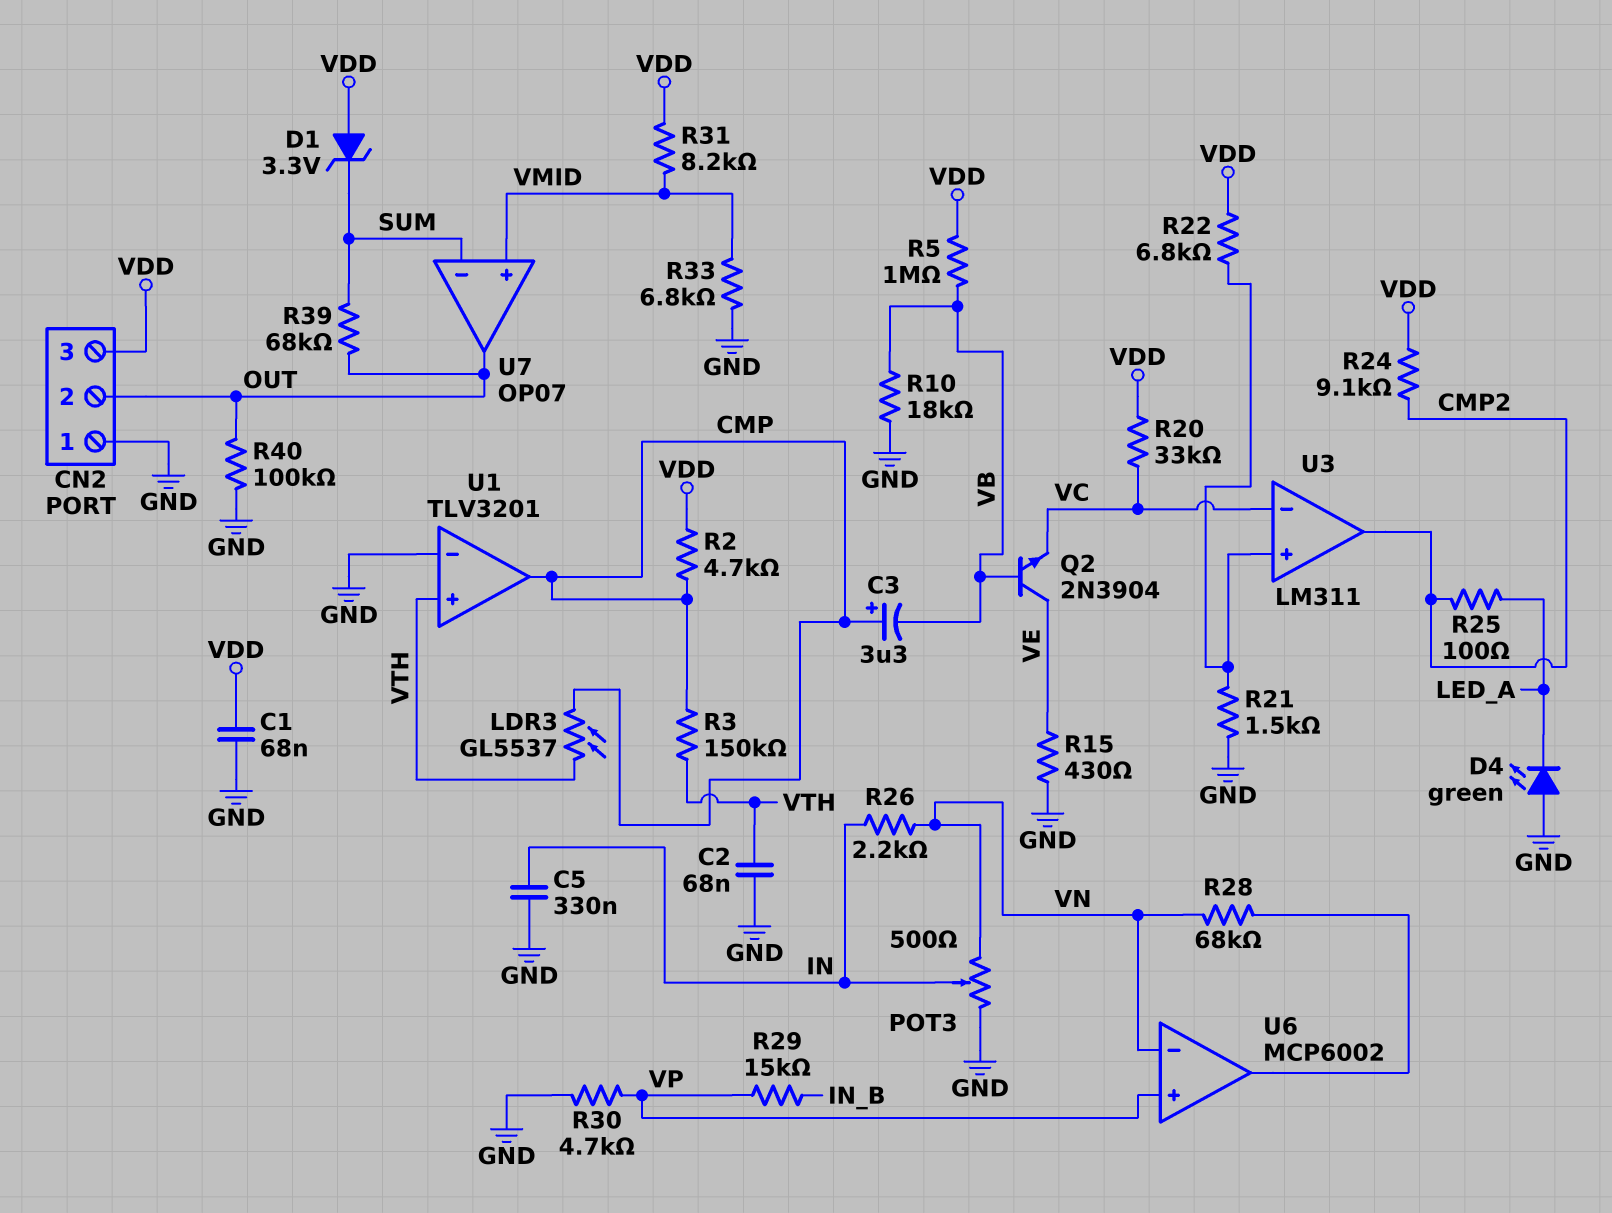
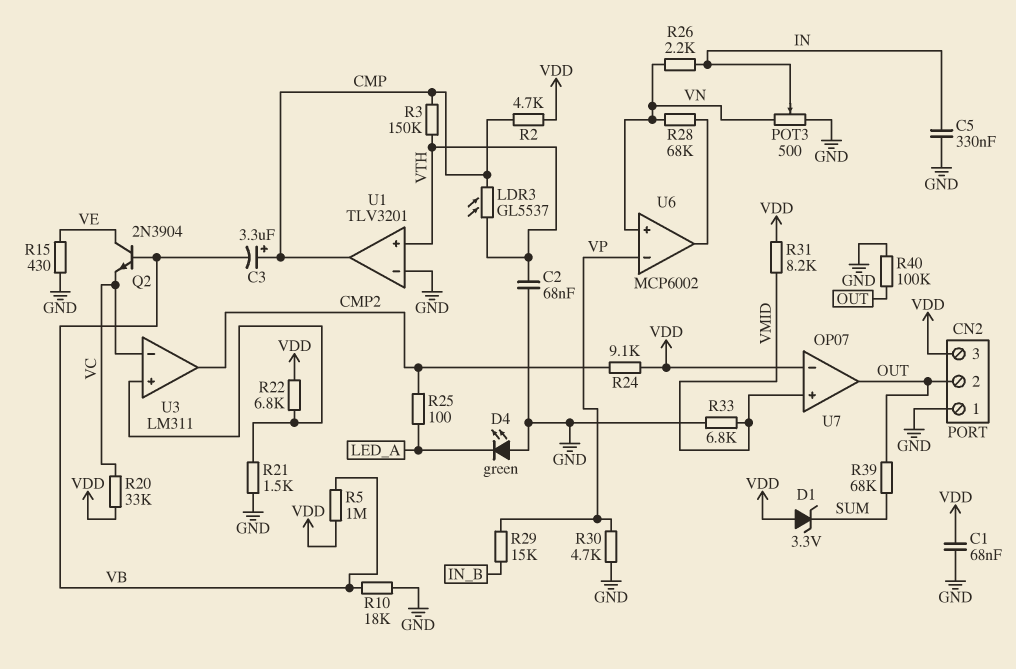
U6 pin in+: VP -> VN
U6 pin in-: VN -> VP
U7 pin in-: SUM -> VDD

